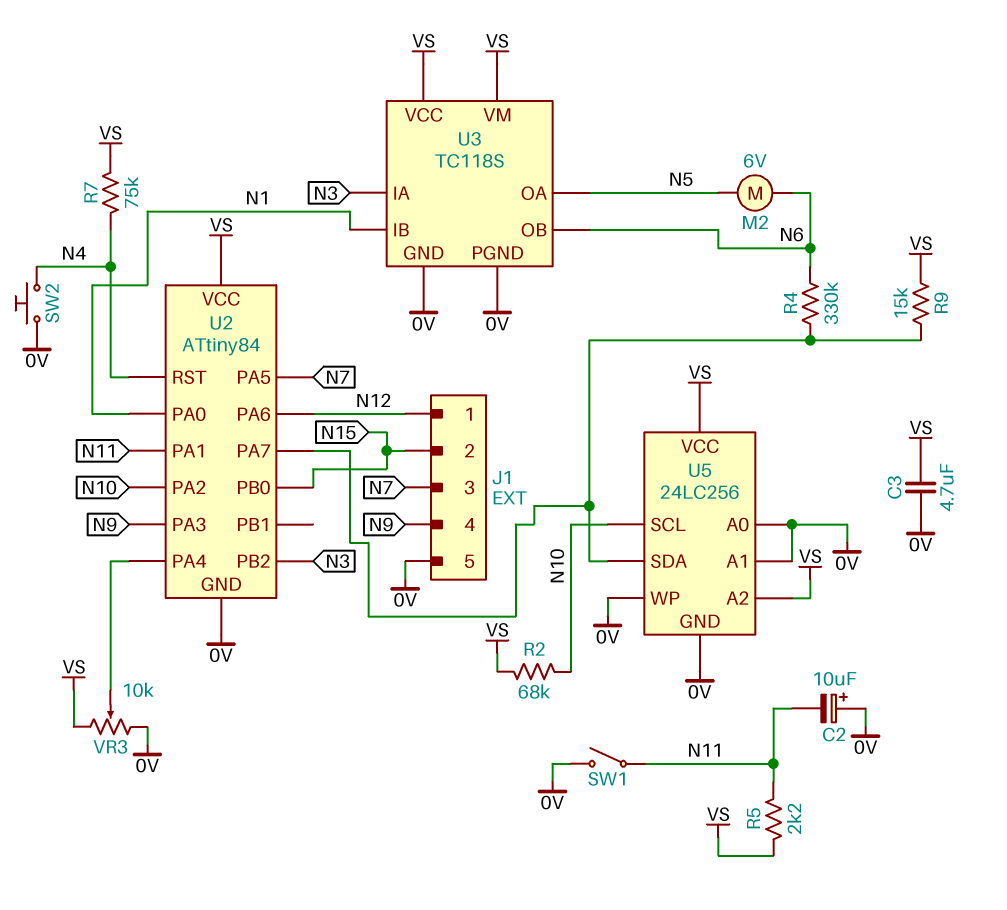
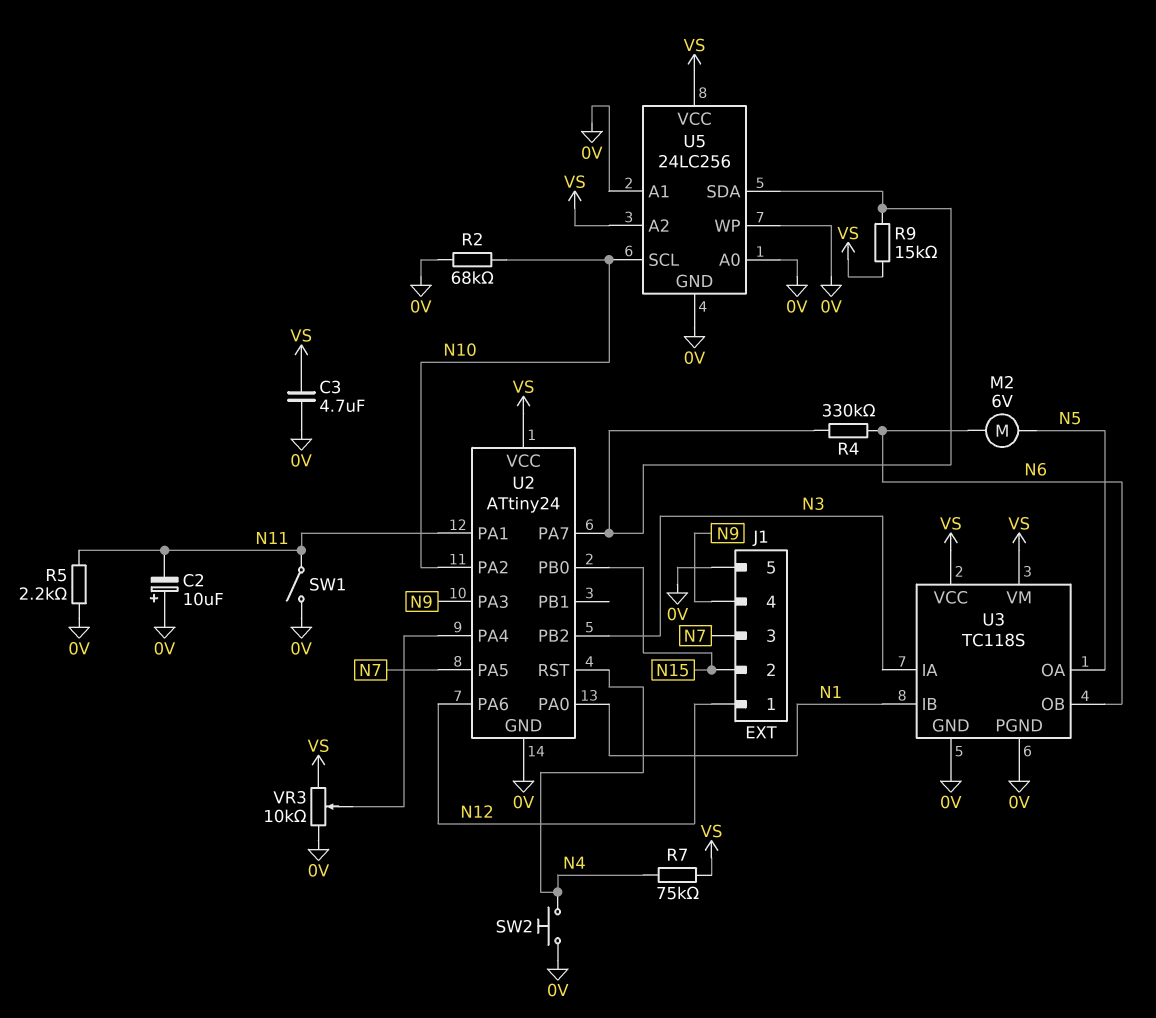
R2: 68k (N10, VS) -> 68k (0V, N10)
R5: 2.2k (N11, VS) -> 2.2k (0V, N11)
U2: ATtiny84 -> ATtiny24

